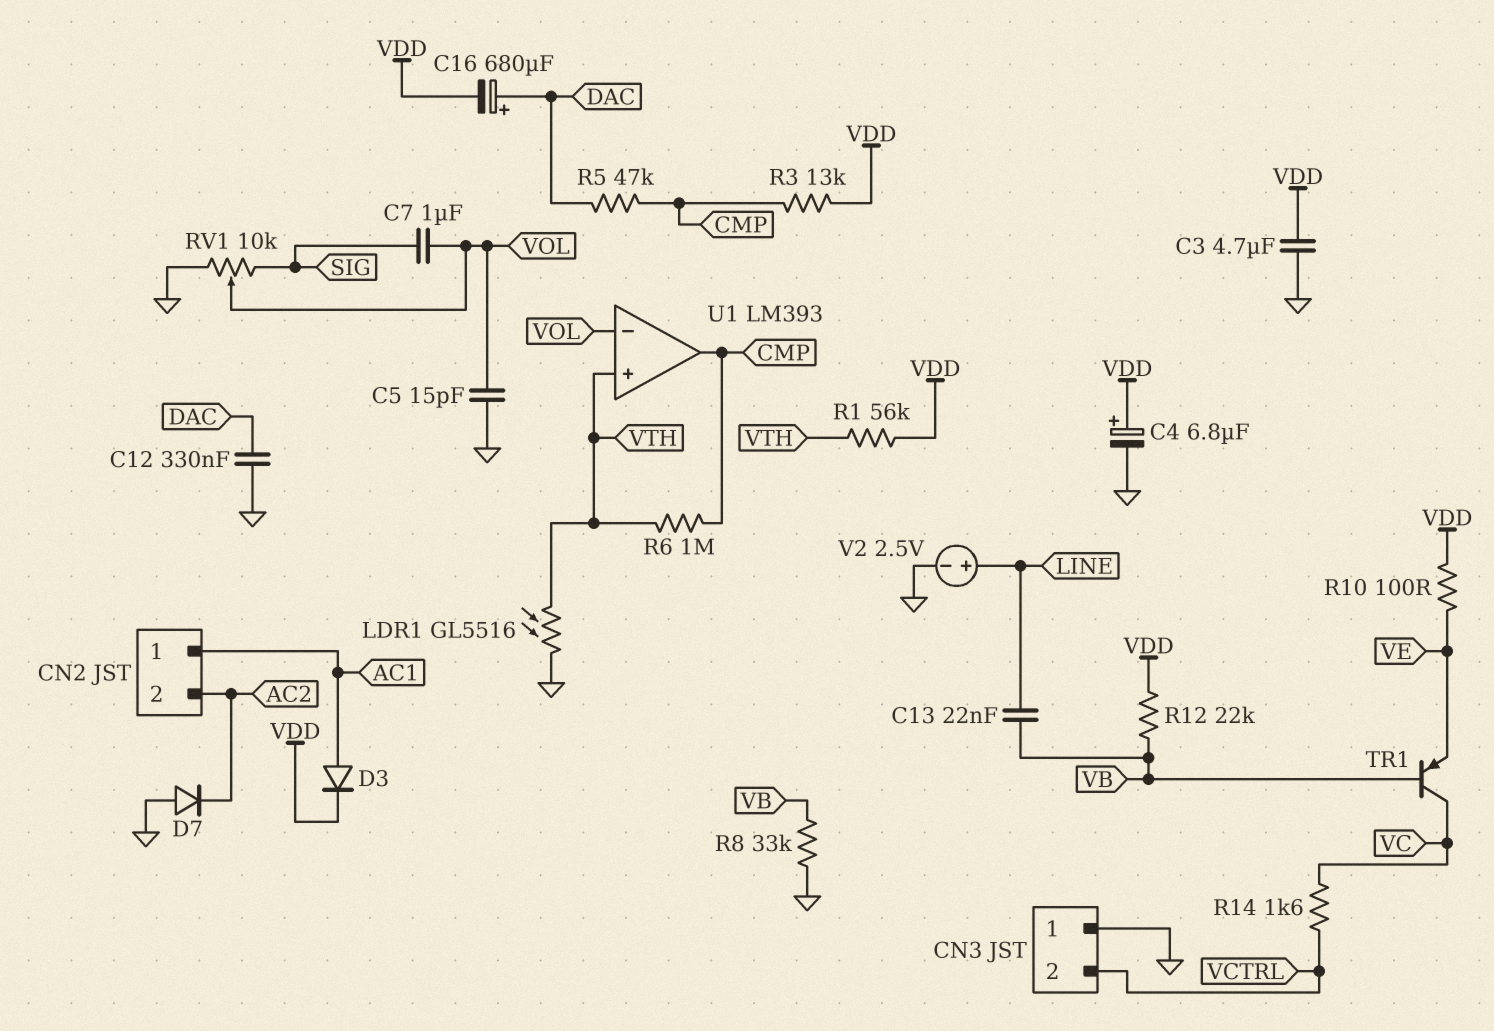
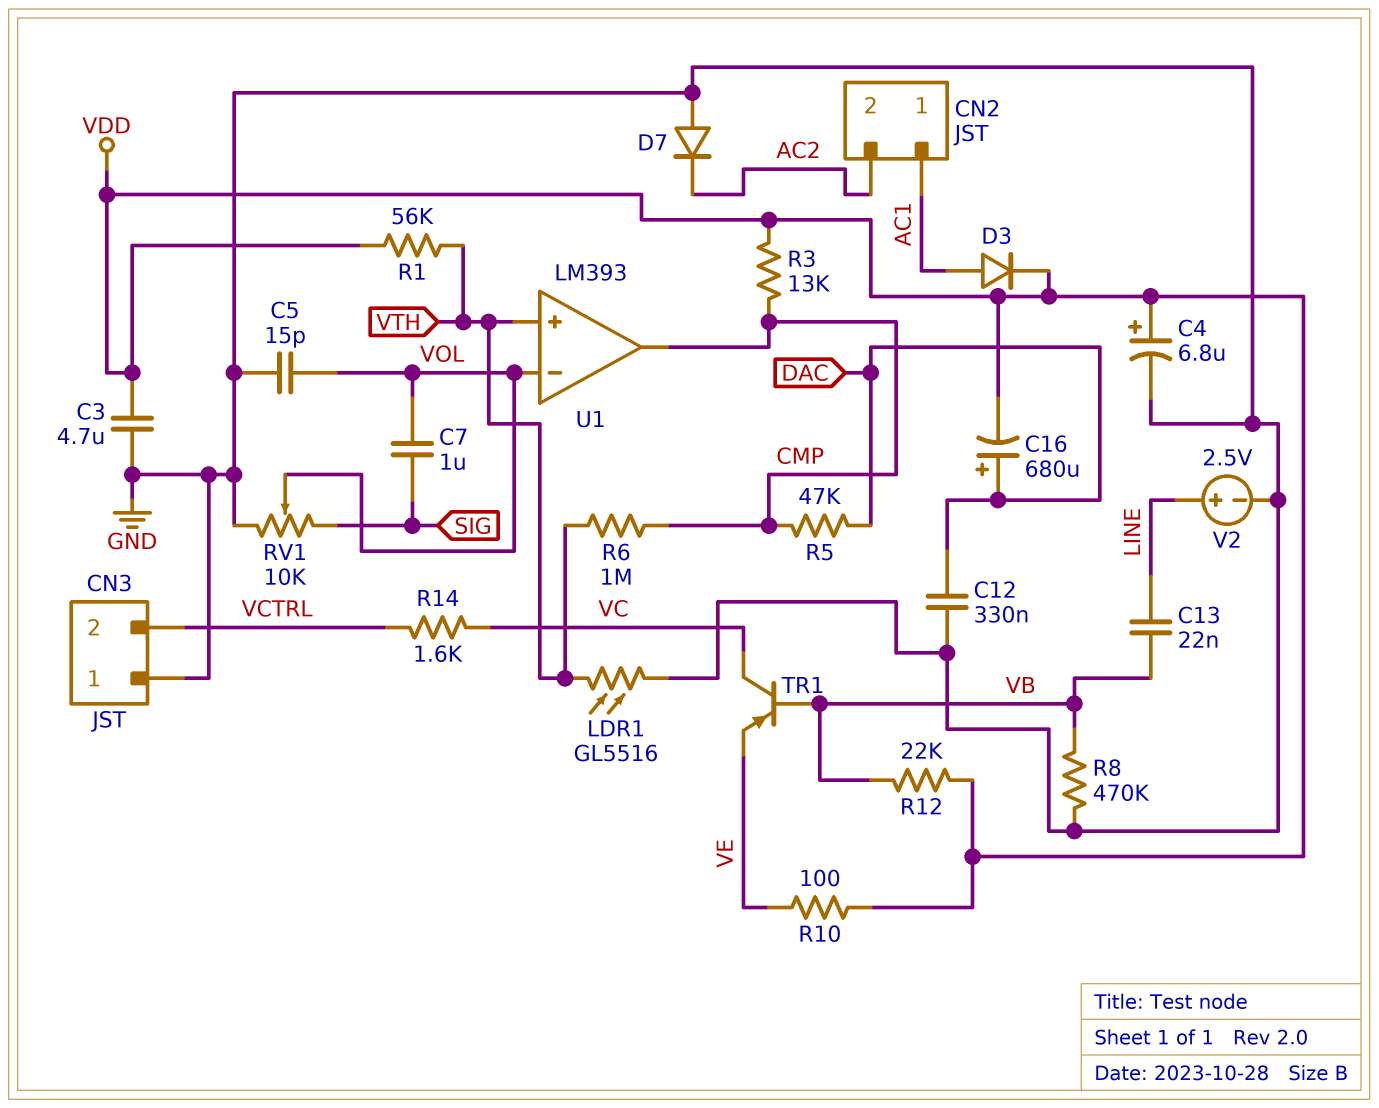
R8: 33k (GND, VB) -> 470k (GND, VB)

